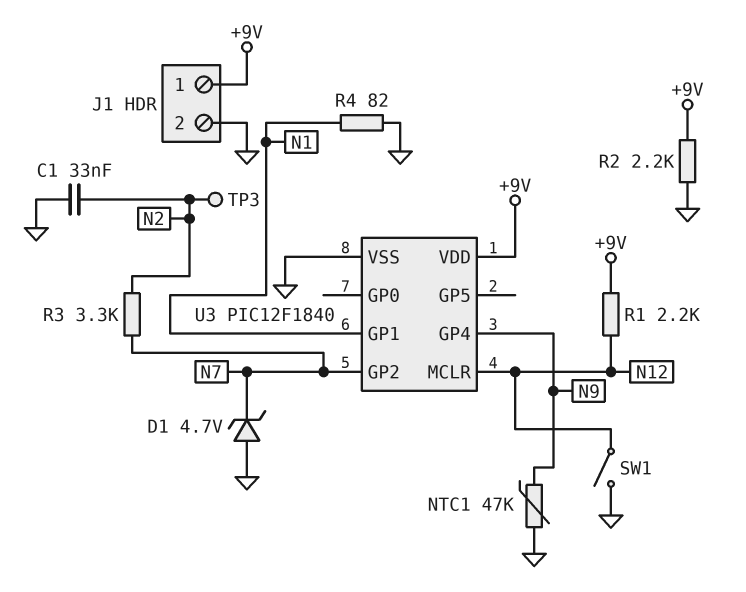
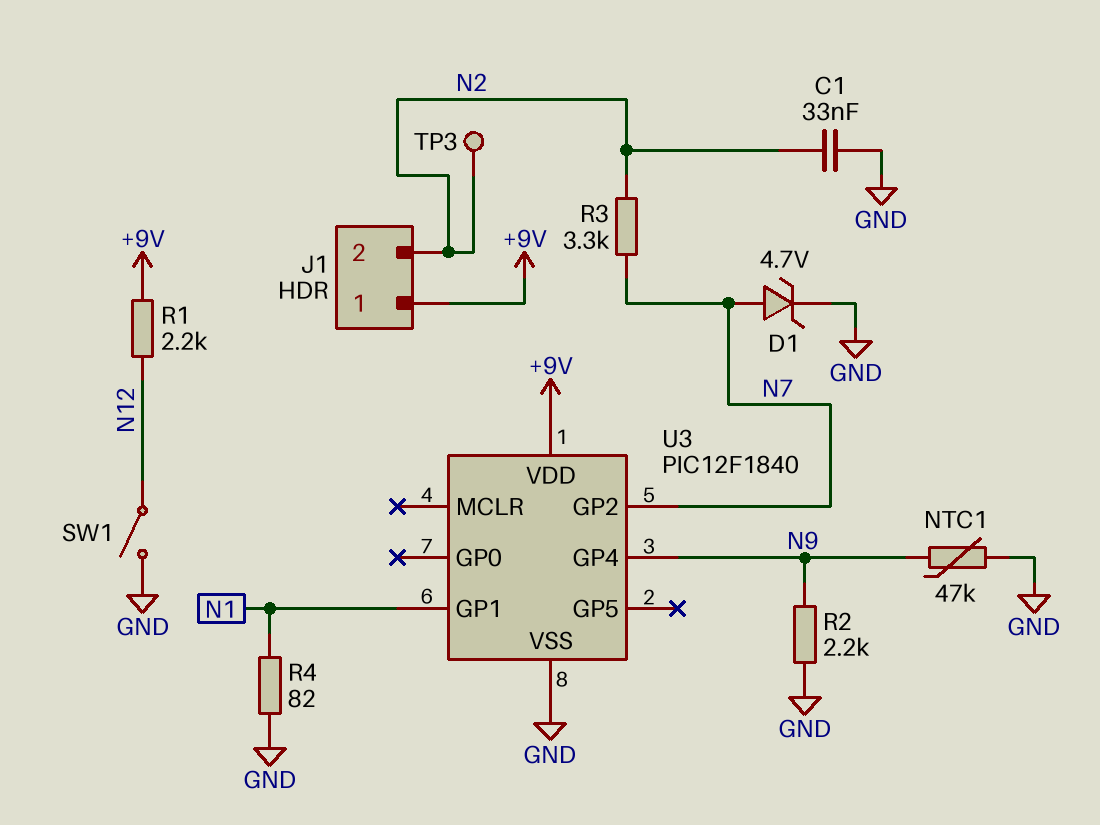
D1: zener 4.7V (A GND, K N7) -> zener 4.7V (A N7, K GND)
J1 pin 2: GND -> N2
R2: 2.2k (+9V, GND) -> 2.2k (GND, N9)
U3 pin MCLR: N12 -> none

